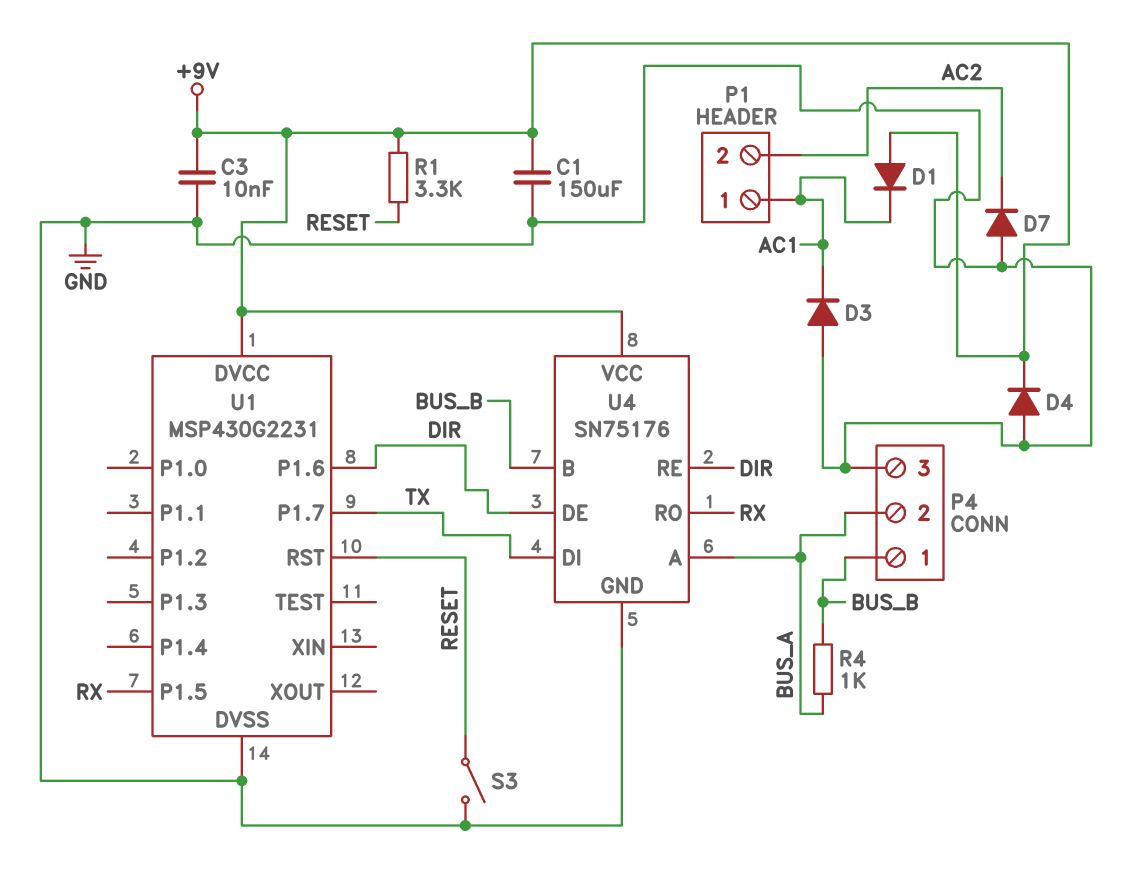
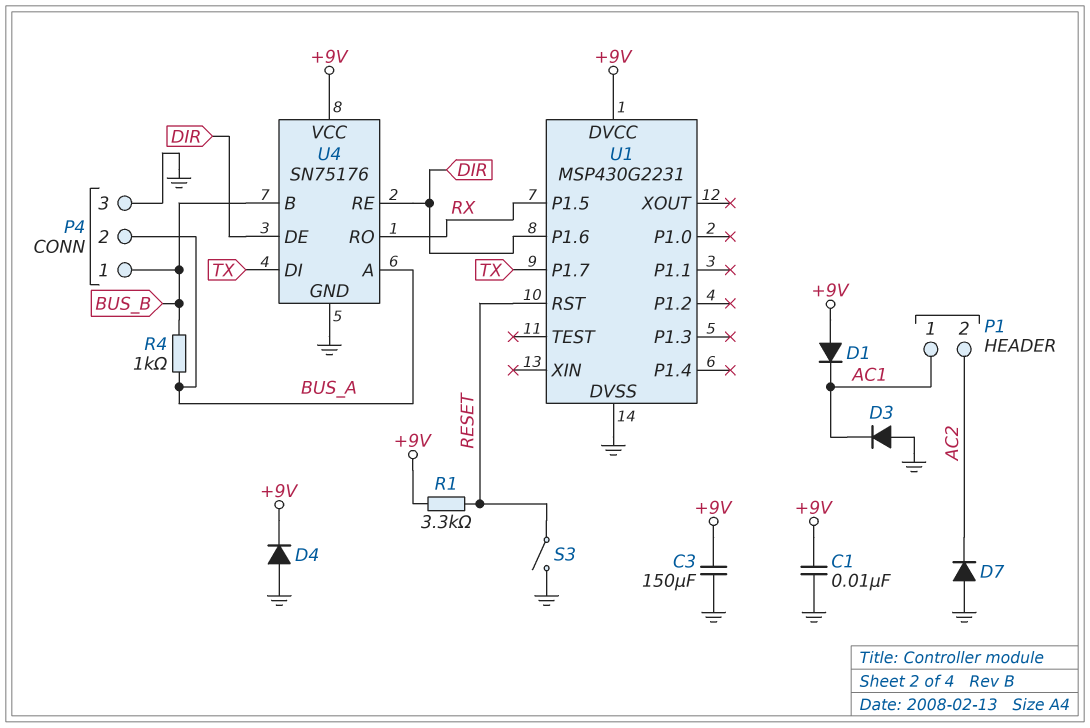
C1: 150uF (+9V, GND) -> 10nF (+9V, GND)
C3: 10nF (+9V, GND) -> 150uF (+9V, GND)

